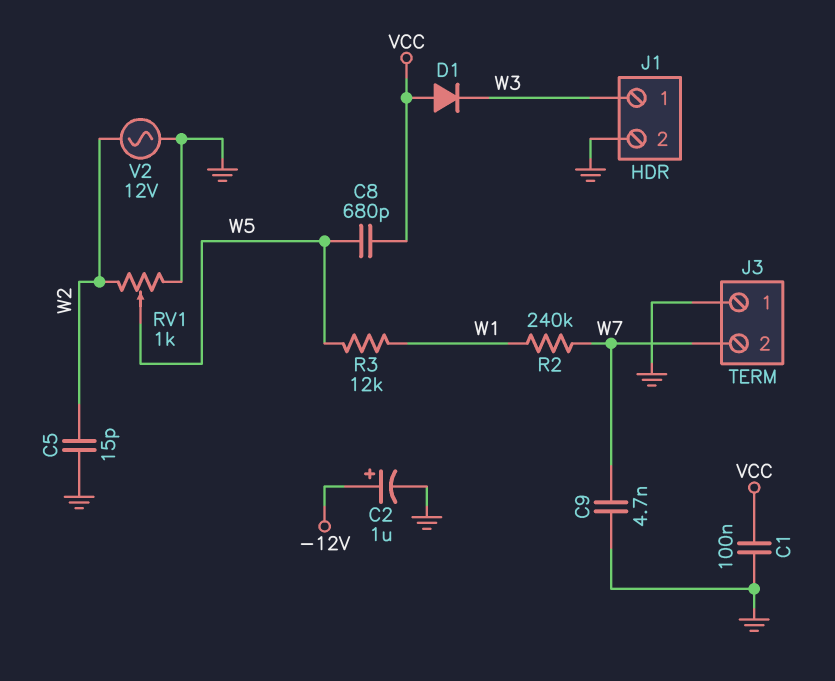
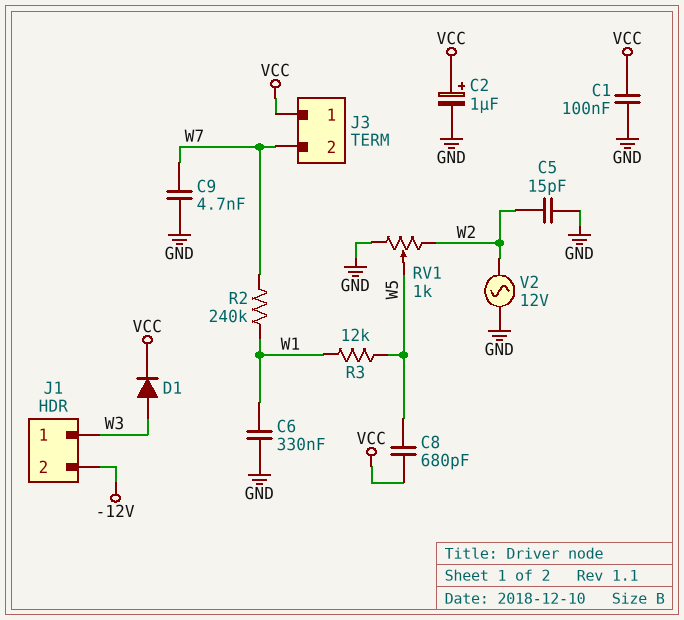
C2: 1uF (plus -12V, minus GND) -> 1uF (plus VCC, minus GND)
C6: none -> 330nF (GND, W1)
D1: diode (A VCC, K W3) -> diode (A W3, K VCC)
J1 pin 2: GND -> -12V
J3 pin 1: GND -> VCC

